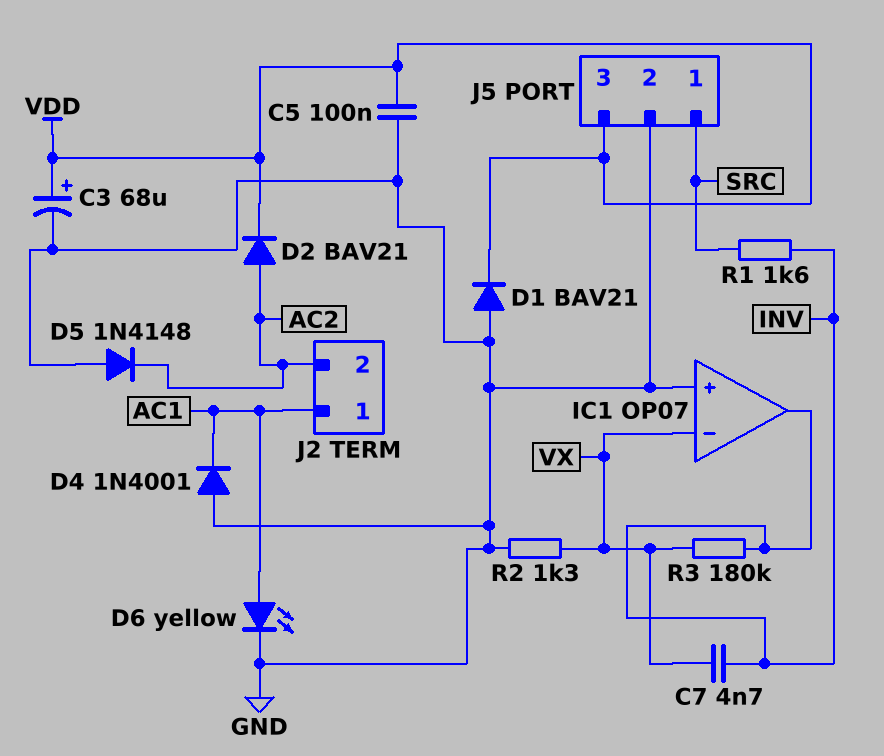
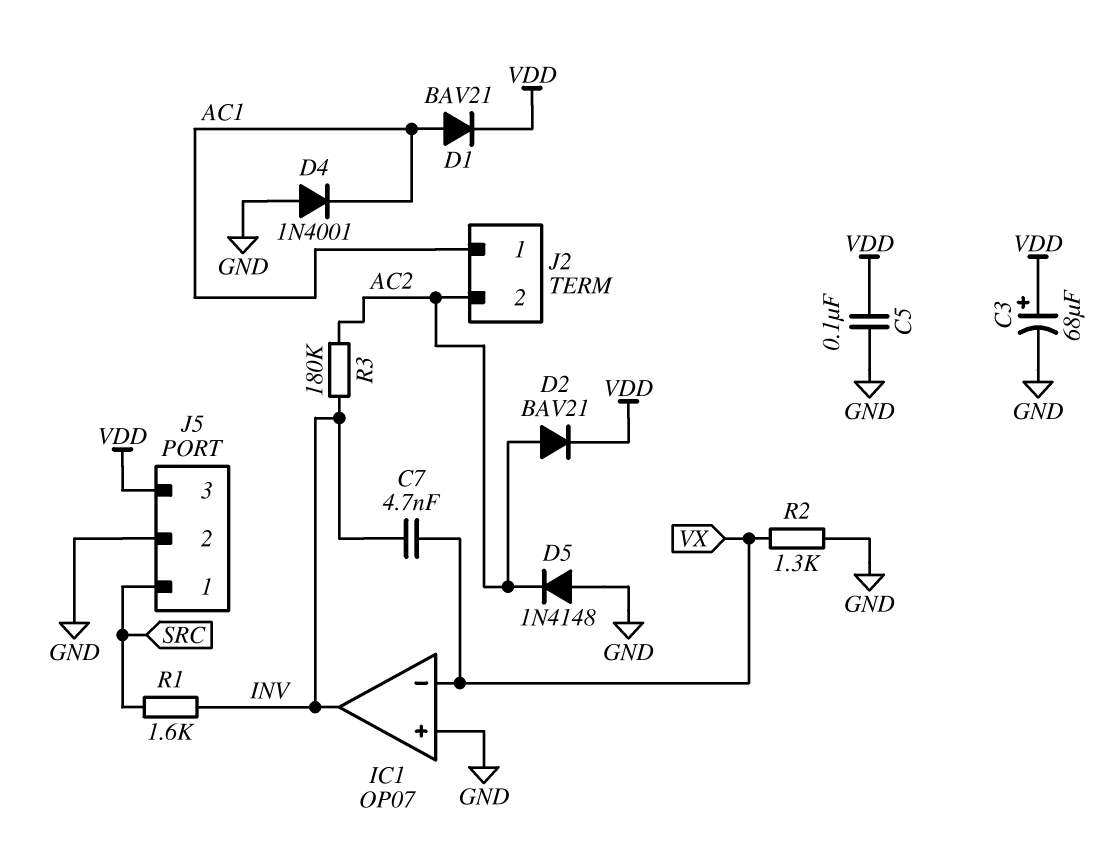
D1: diode BAV21 (A GND, K VDD) -> diode BAV21 (A AC1, K VDD)
D6: LED yellow (A AC1, K GND) -> none
R3: 180k (INV, VX) -> 180k (AC2, INV)

